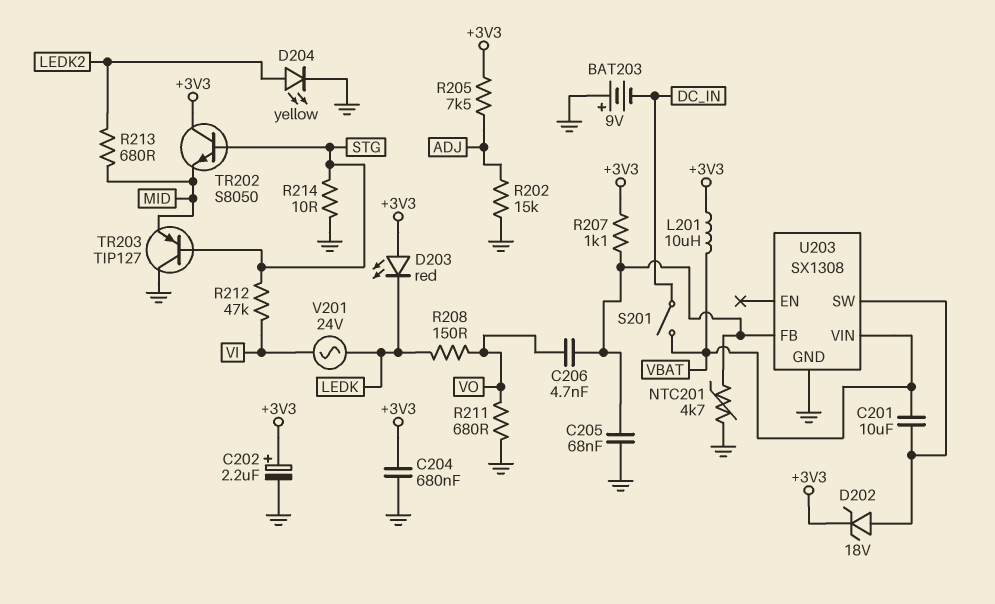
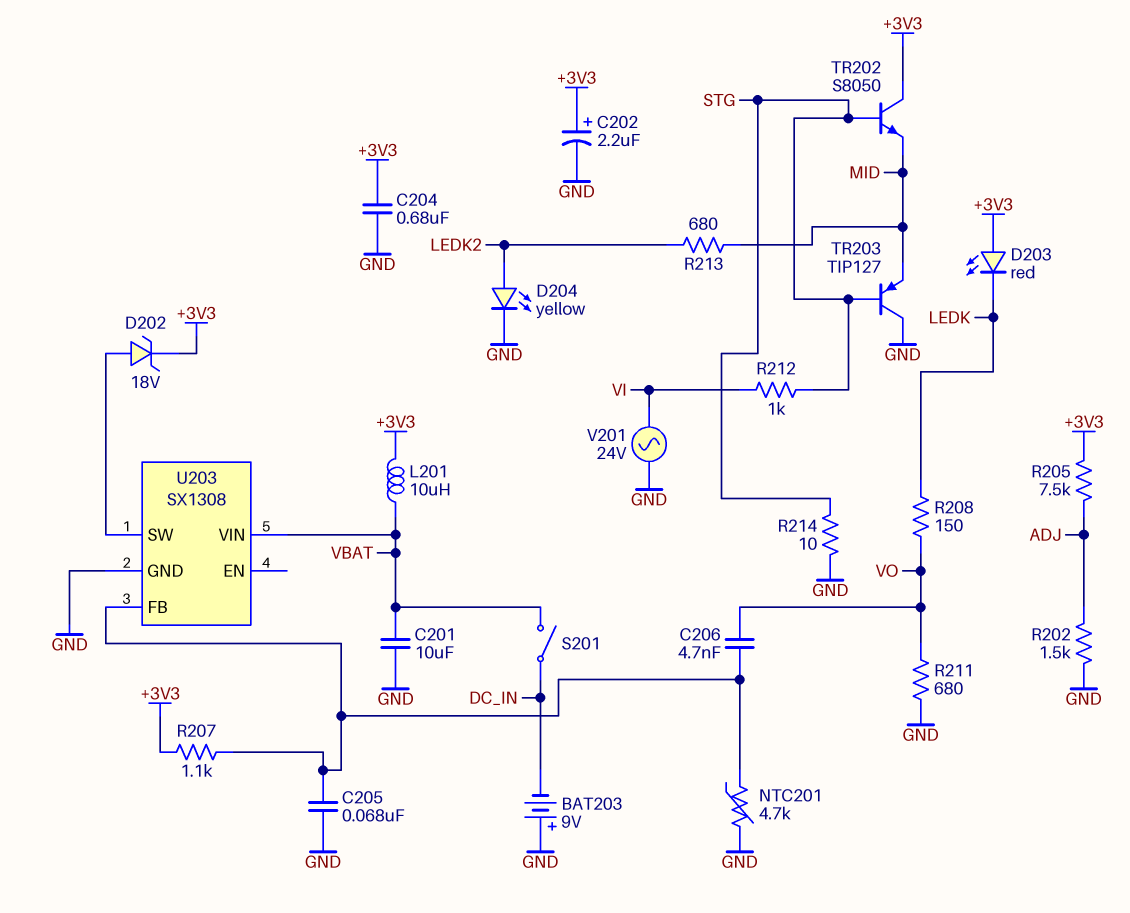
C201: 10uF (U203/SW, VBAT) -> 10uF (GND, VBAT)
R202: 15k (ADJ, GND) -> 1.5k (ADJ, GND)
R212: 47k (STG, VI) -> 1k (STG, VI)
V201: AC 24V (LEDK, VI) -> AC 24V (GND, VI)

